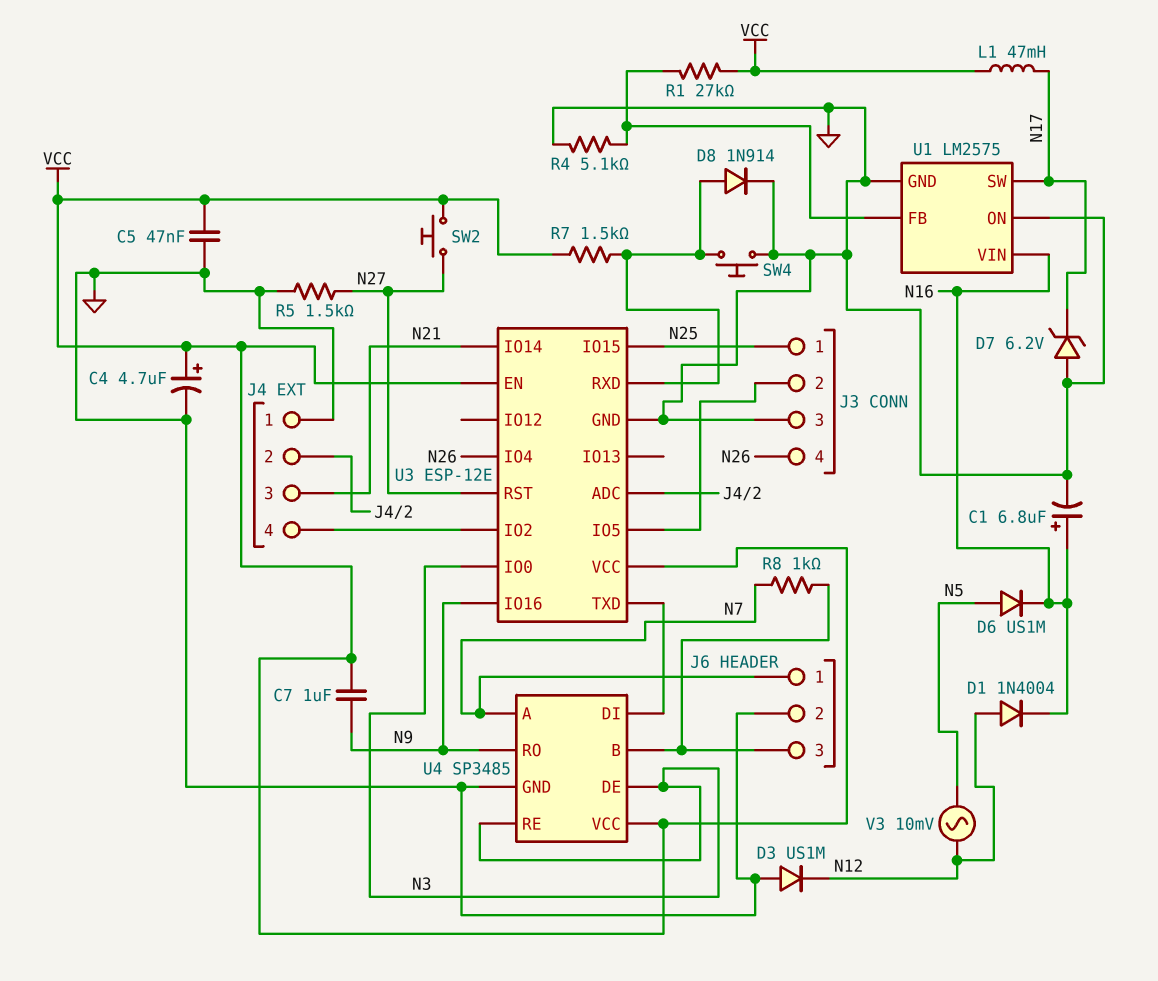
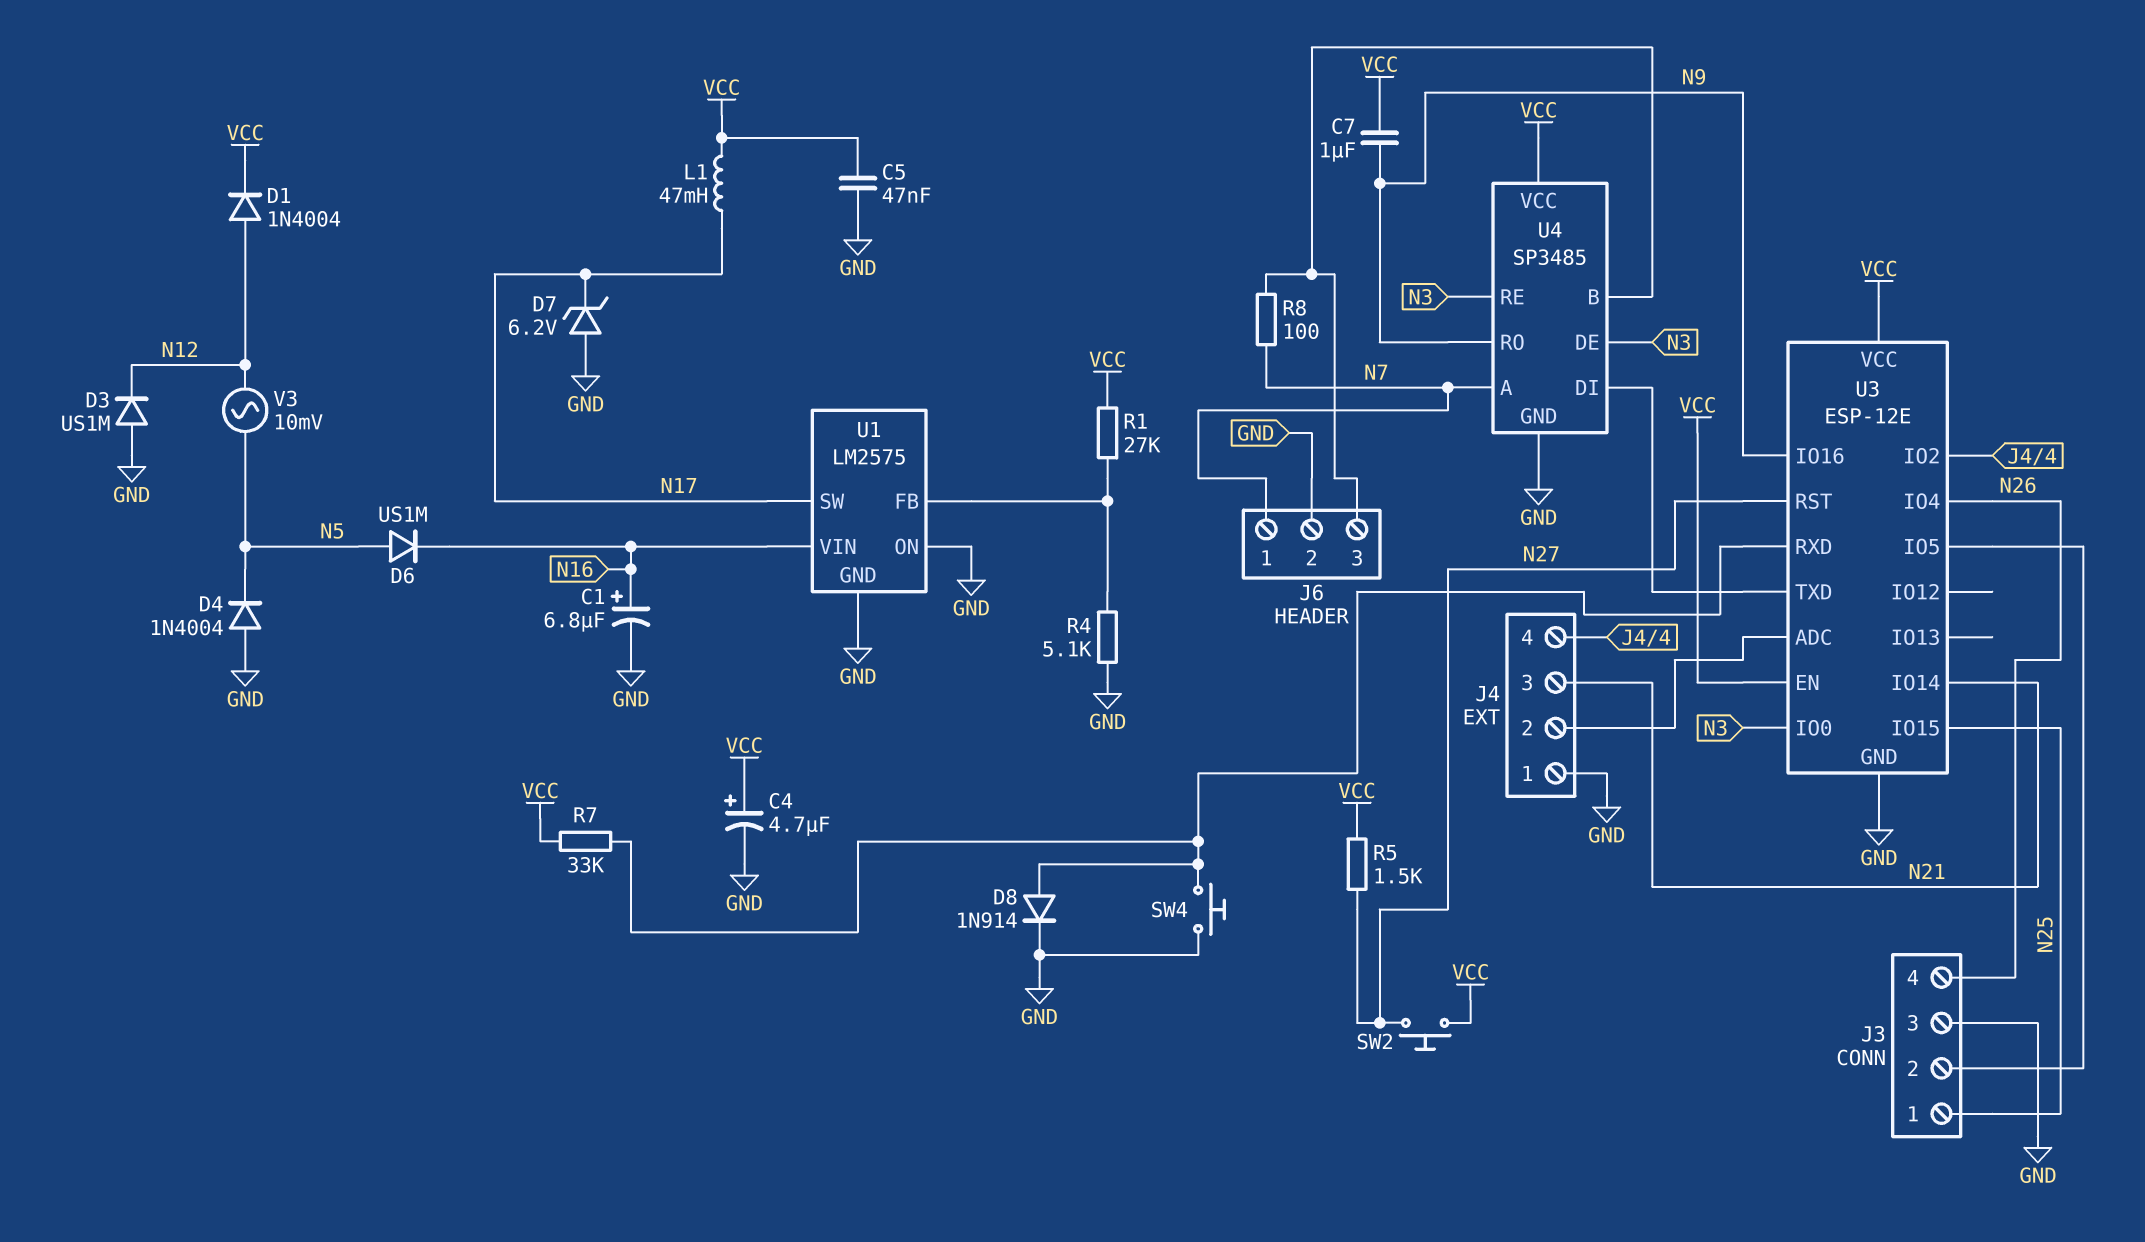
D1: diode 1N4004 (A N12, K N16) -> diode 1N4004 (A N12, K VCC)
D4: none -> diode 1N4004 (A GND, K N5)
R5: 1.5k (GND, N27) -> 1.5k (N27, VCC)
R7: 1.5k (U3/RXD, VCC) -> 33k (U3/RXD, VCC)
R8: 1k (J6/3, N7) -> 100 (J6/3, N7)

